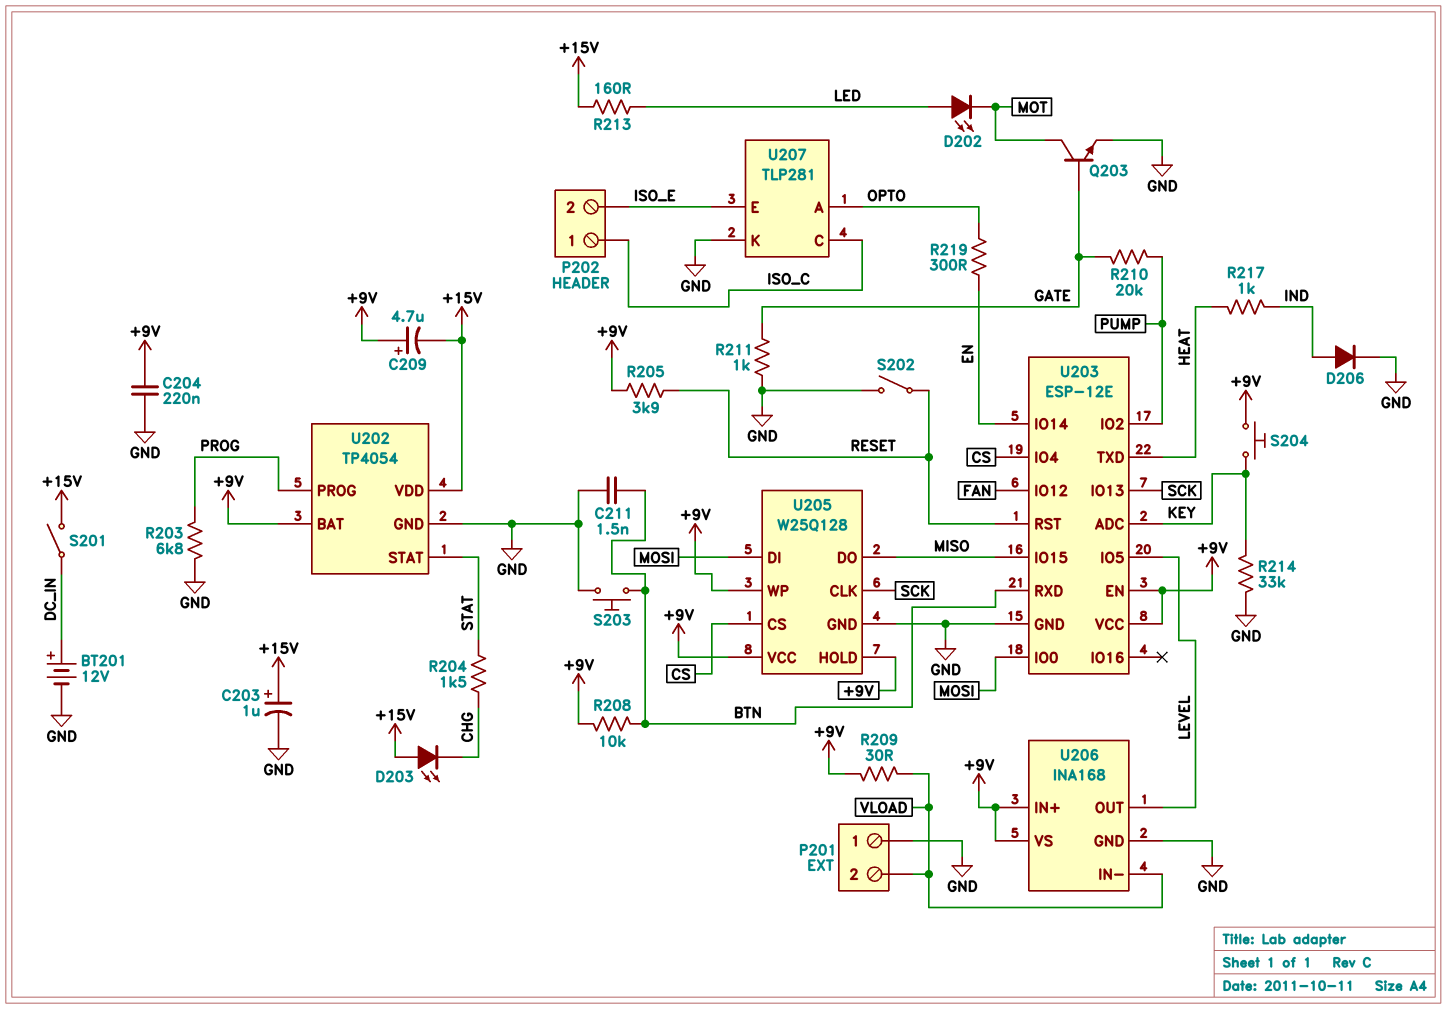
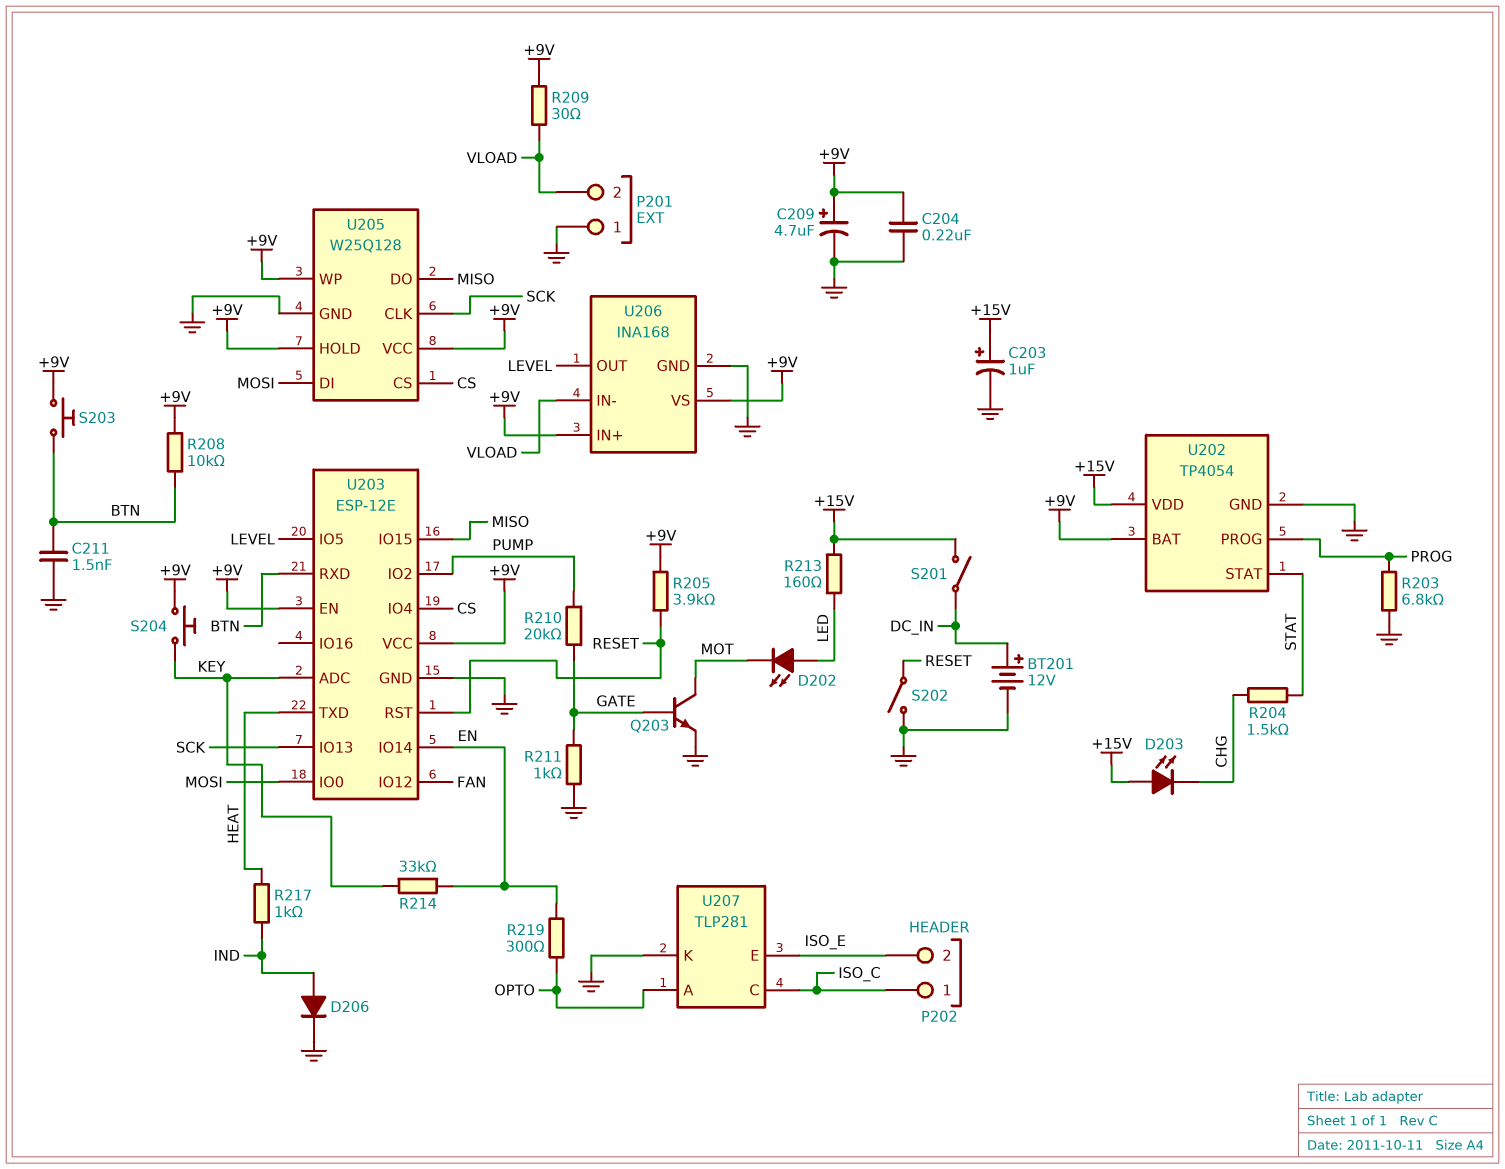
C209: 4.7uF (plus +9V, minus +15V) -> 4.7uF (plus +9V, minus GND)
R214: 33k (GND, KEY) -> 33k (EN, KEY)
S203: button (BTN, GND) -> button (+9V, BTN)

